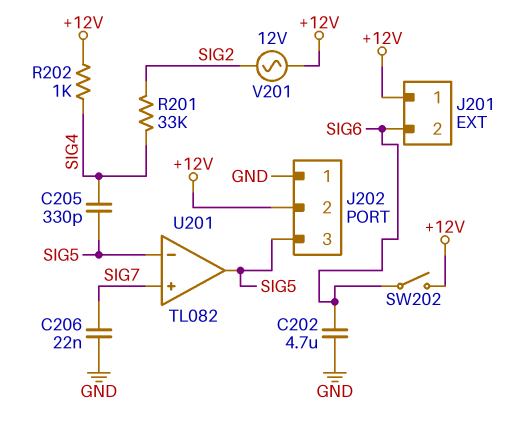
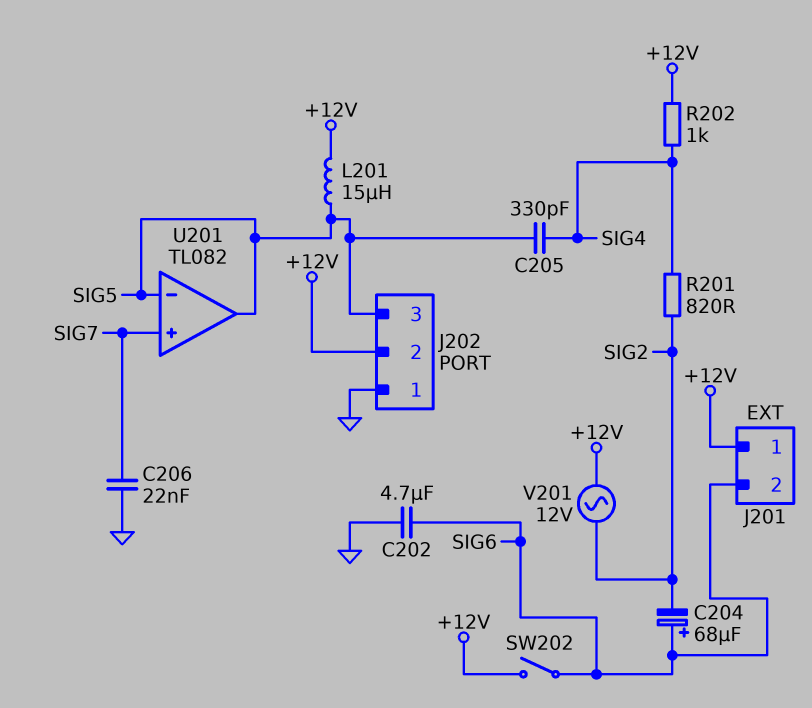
C204: none -> 68uF (plus SIG6, minus SIG2)
L201: none -> 15uH (+12V, SIG5)
R201: 33k (SIG2, SIG4) -> 820 (SIG2, SIG4)

